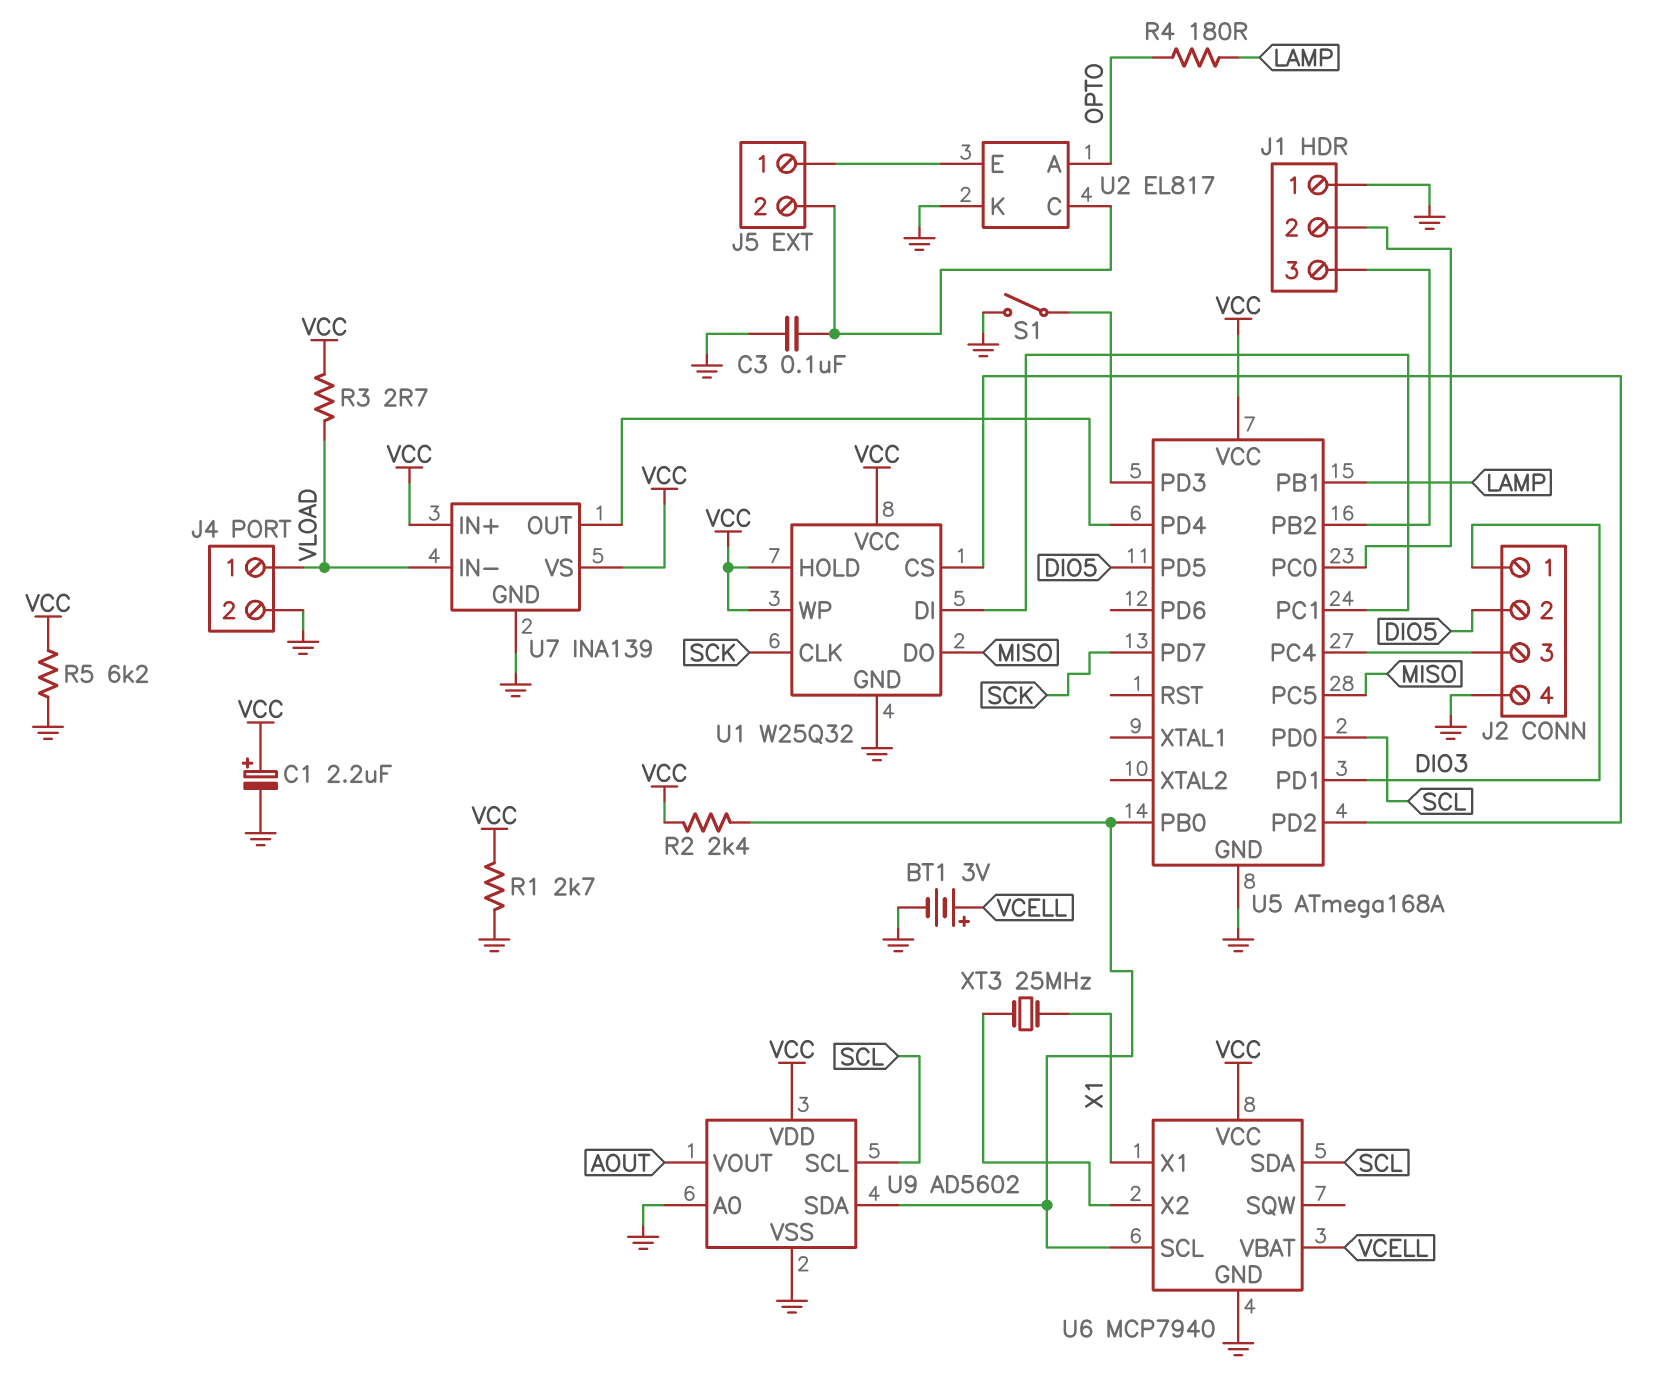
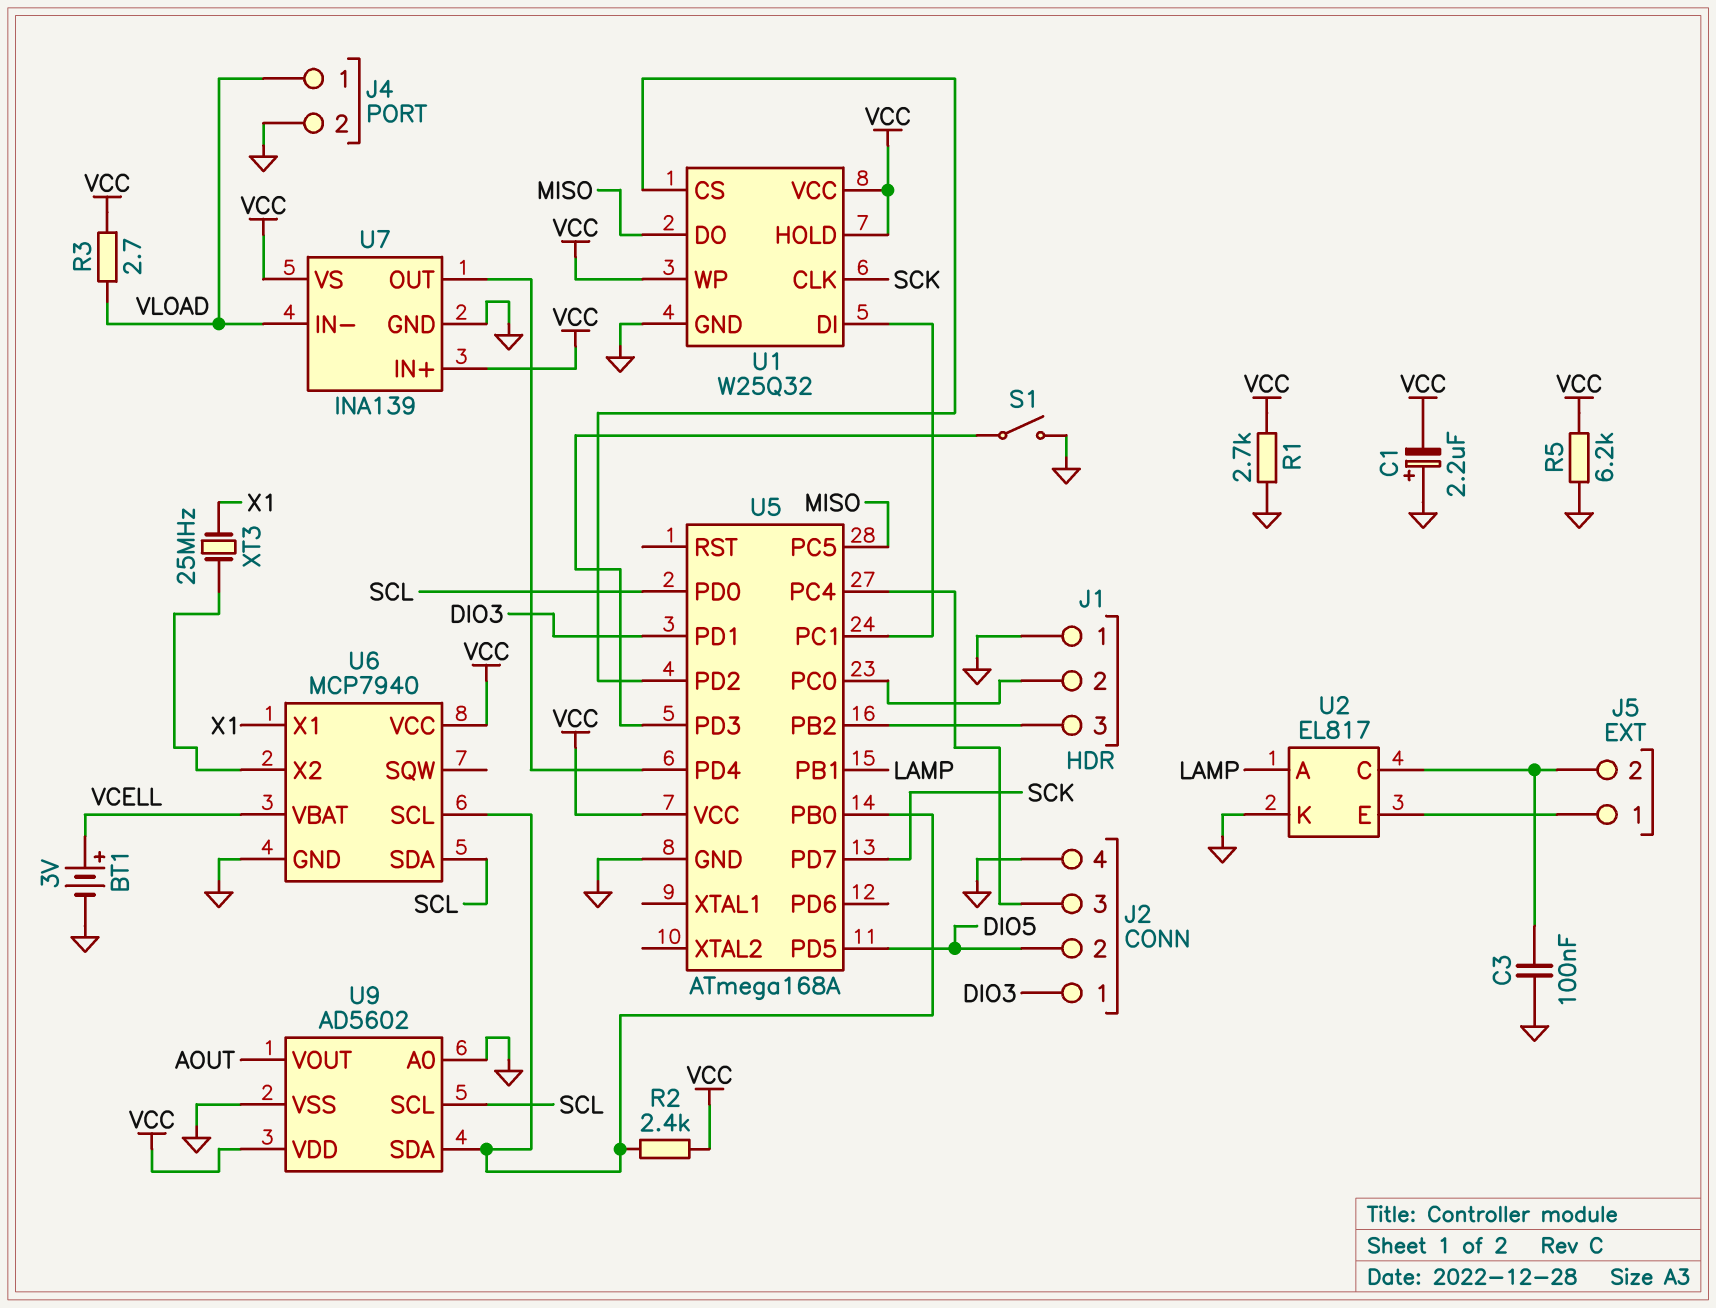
C1: 2.2uF (plus VCC, minus GND) -> 2.2uF (plus GND, minus VCC)
R4: 180 (LAMP, OPTO) -> none
U2 pin A: OPTO -> LAMP

